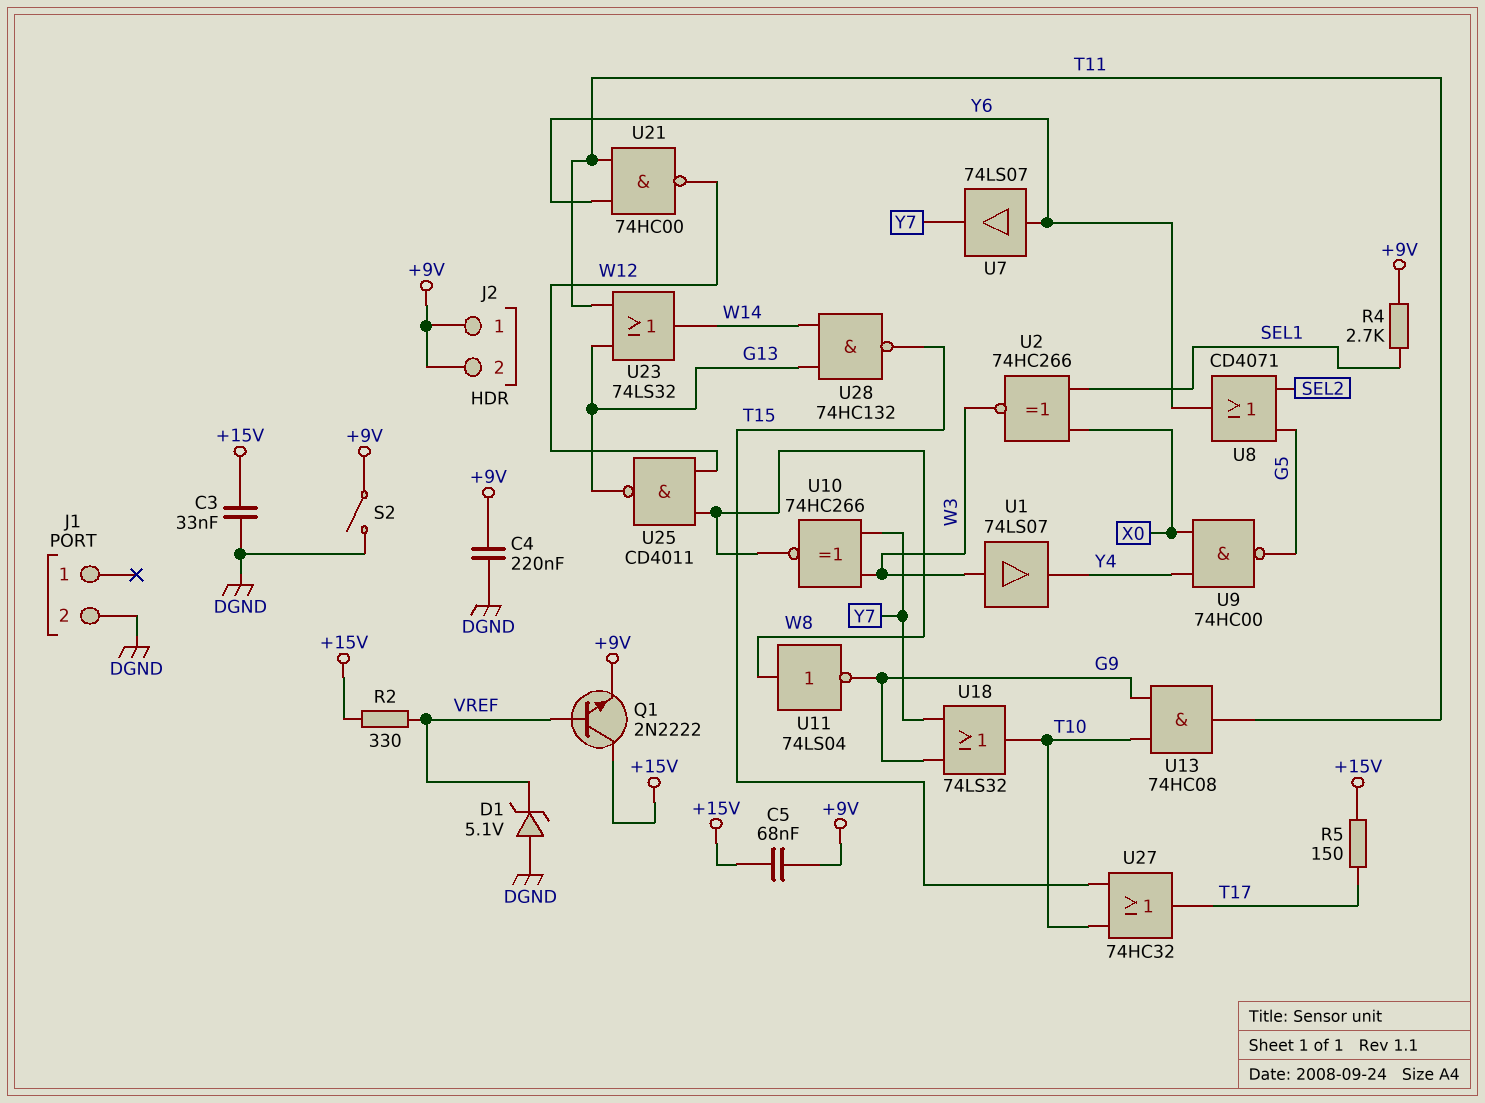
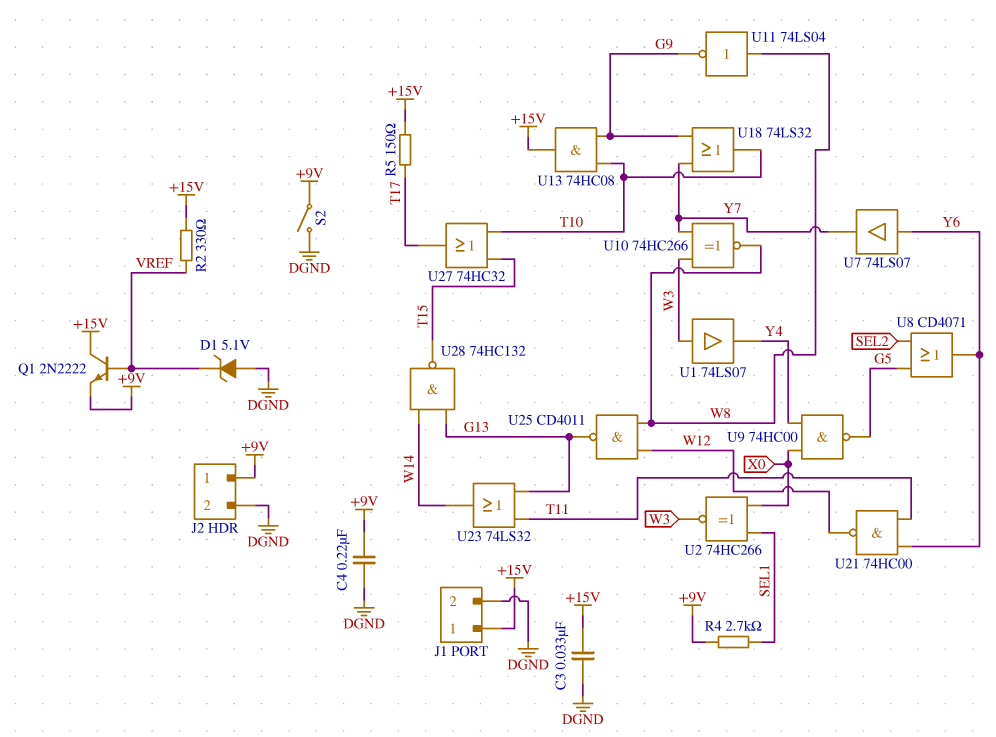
C5: 68nF (+9V, +15V) -> none
J1 pin 1: none -> +15V
J2 pin 2: +9V -> DGND
U13: AND 74HC08 (in G9, in T10, out T11) -> AND 74HC08 (in G9, in T10, out +15V)

